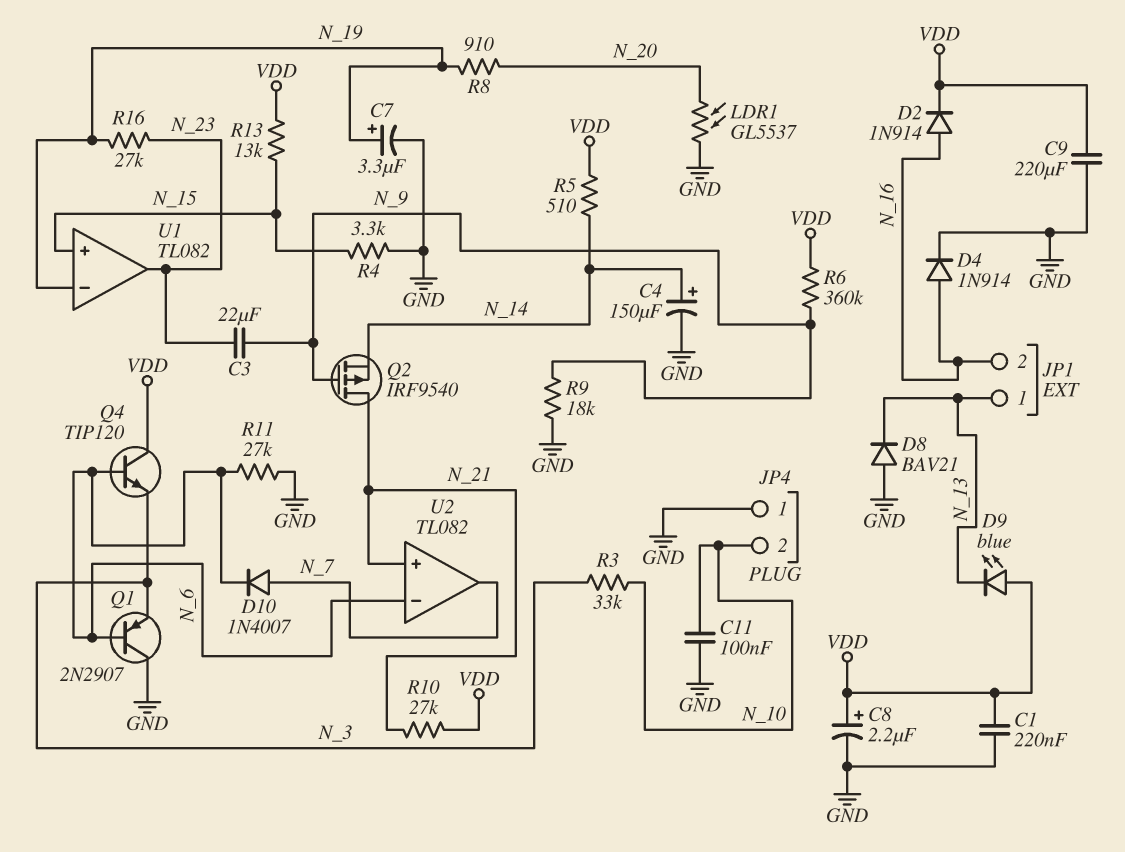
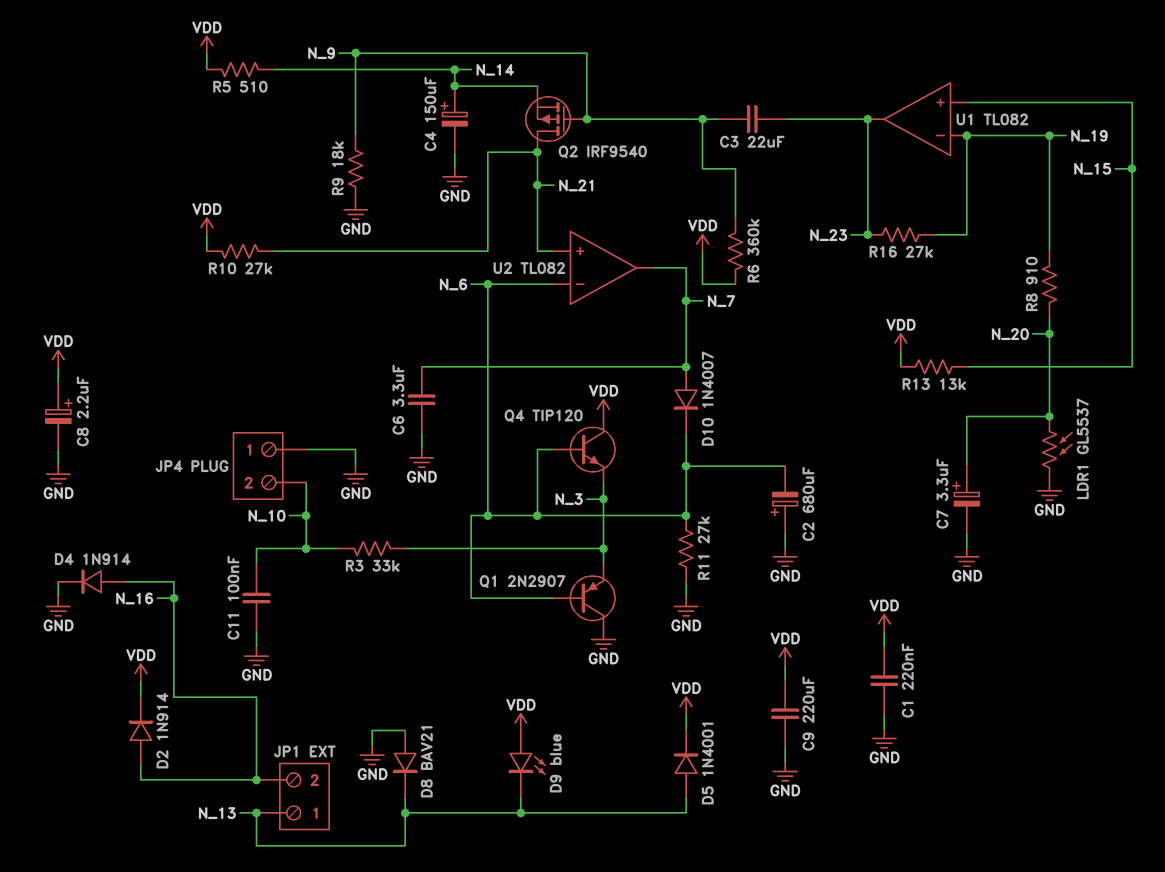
C2: none -> 680uF (plus GND, minus N_6)
C6: none -> 3.3uF (GND, N_7)
C7: 3.3uF (plus N_19, minus GND) -> 3.3uF (plus N_20, minus GND)
D5: none -> diode 1N4001 (A N_13, K VDD)
R4: 3.3k (GND, N_15) -> none

